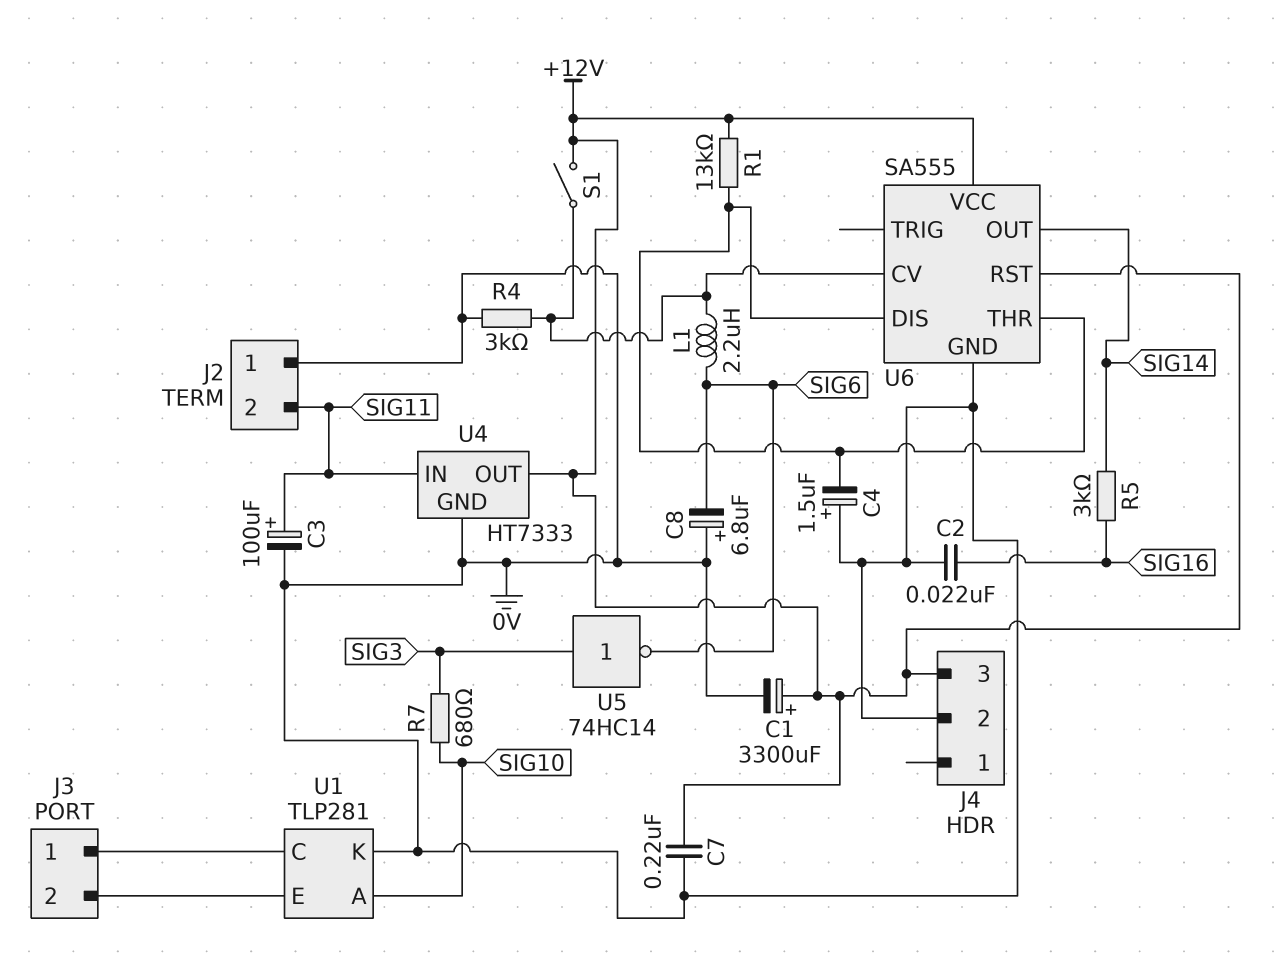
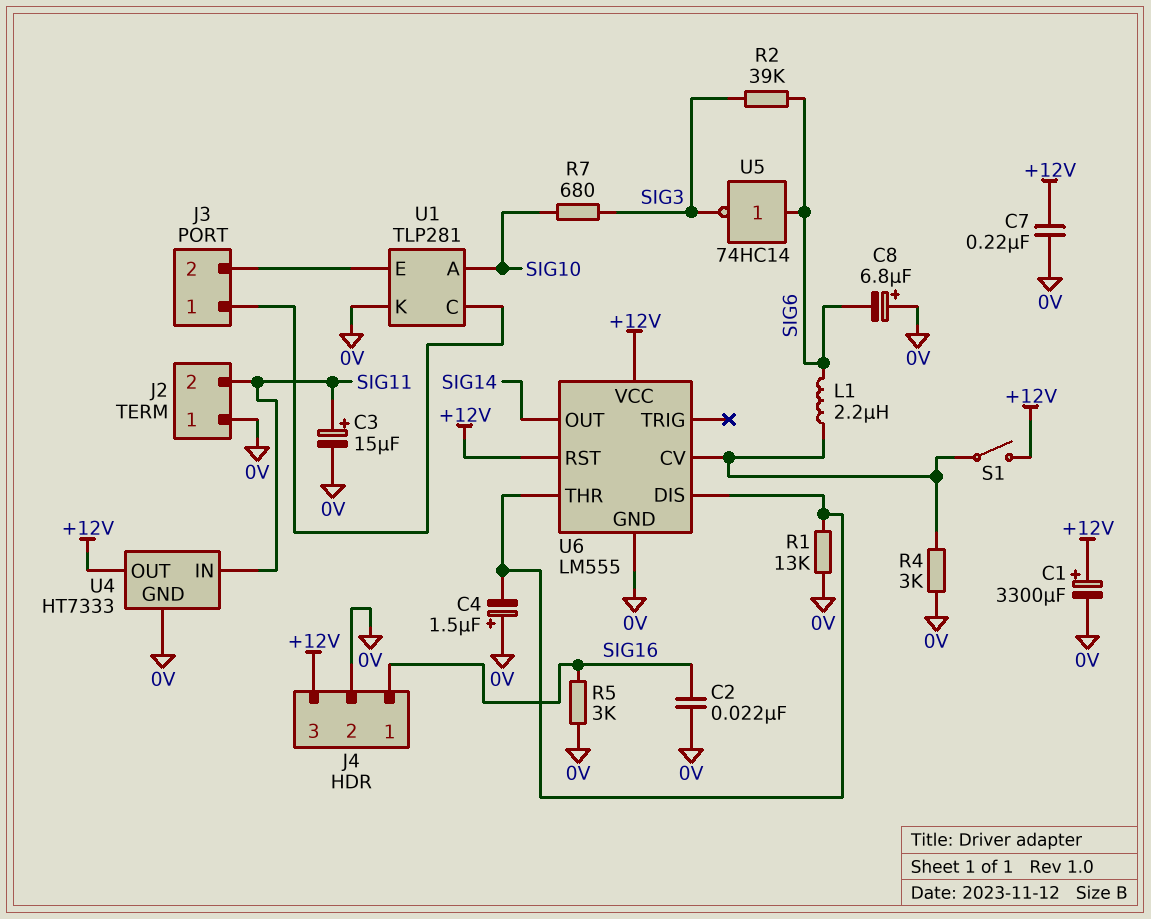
C3: 100uF (plus SIG11, minus 0V) -> 15uF (plus SIG11, minus 0V)
J4 pin 1: none -> SIG16
R1: 13k (+12V, U6/DIS) -> 13k (0V, U6/DIS)
R2: none -> 39k (SIG3, SIG6)
R5: 3k (SIG14, SIG16) -> 3k (0V, SIG16)
U5: NOT 74HC14 (in SIG3, out SIG6) -> NOT 74HC14 (in SIG6, out SIG3)
U6: SA555 -> LM555

